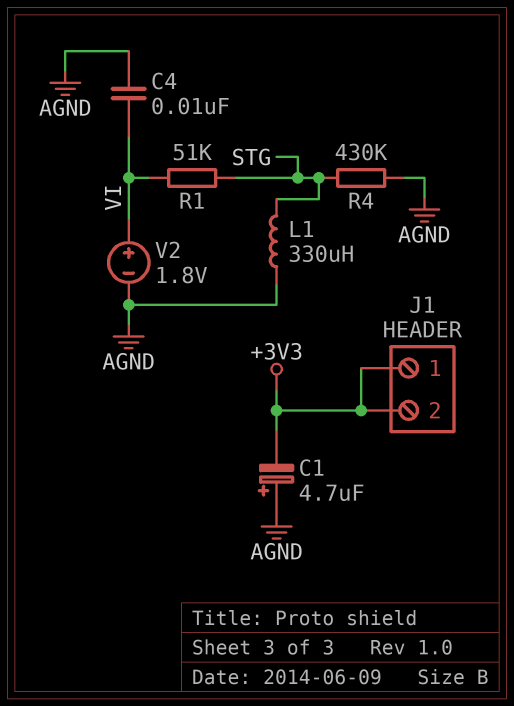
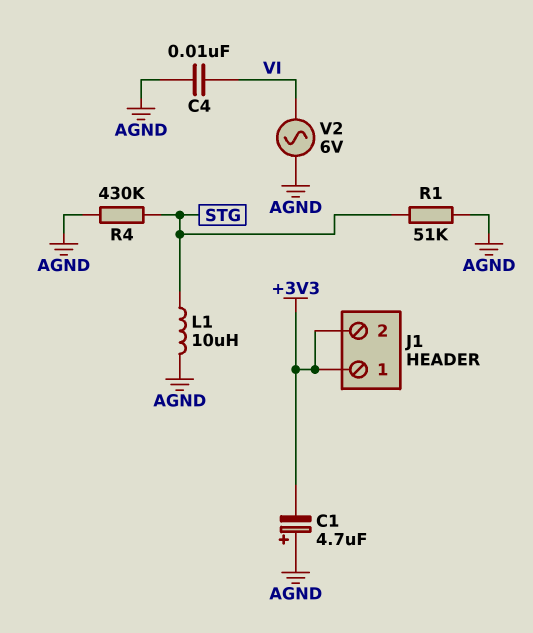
L1: 330uH (AGND, STG) -> 10uH (AGND, STG)
R1: 51k (STG, VI) -> 51k (AGND, STG)
V2: 1.8V (plus VI, minus AGND) -> AC 6V (AGND, VI)

